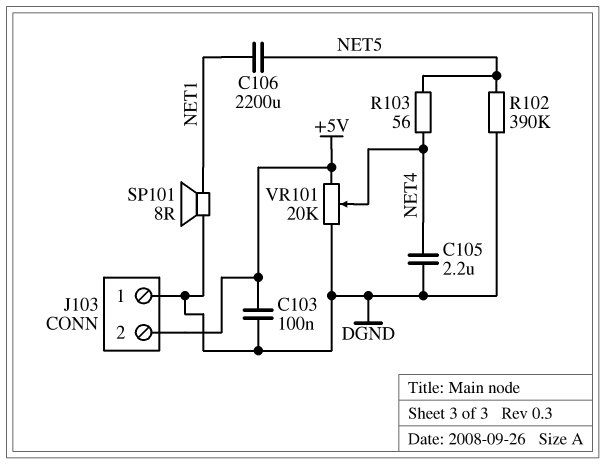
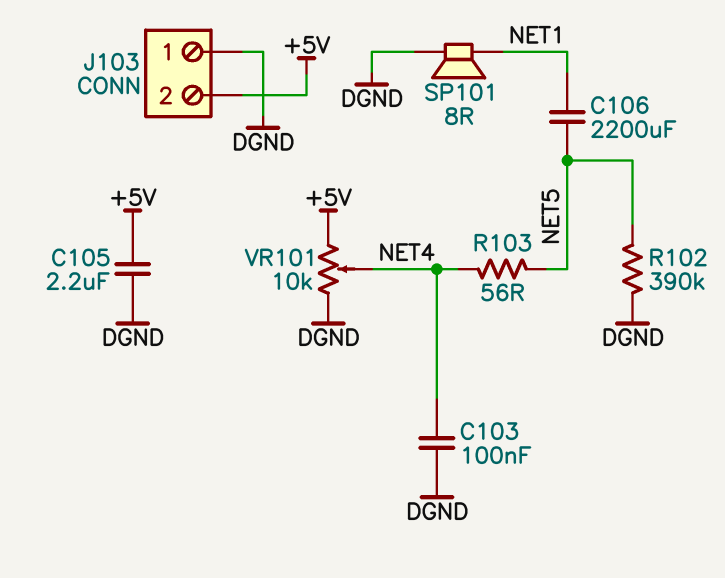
C103: 100nF (+5V, DGND) -> 100nF (DGND, NET4)
C105: 2.2uF (DGND, NET4) -> 2.2uF (+5V, DGND)
VR101: 20k (+5V, DGND, wiper NET4) -> 10k (+5V, DGND, wiper NET4)

